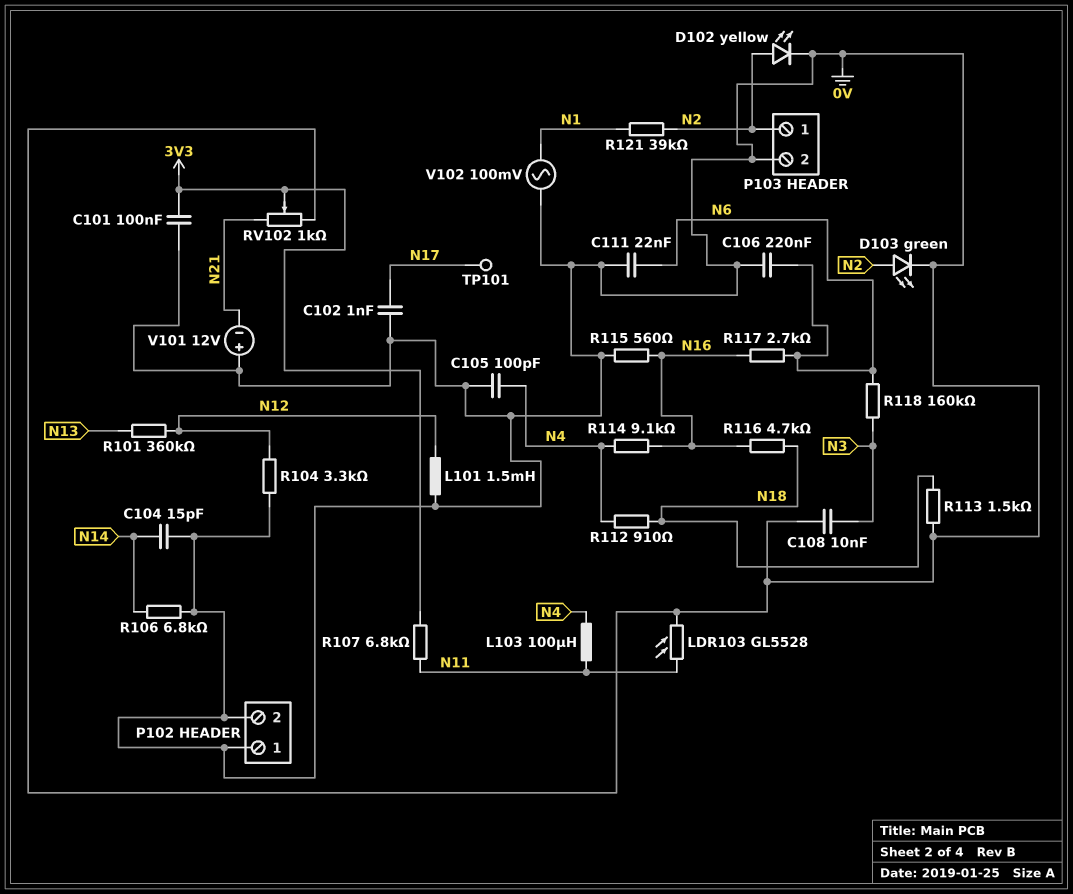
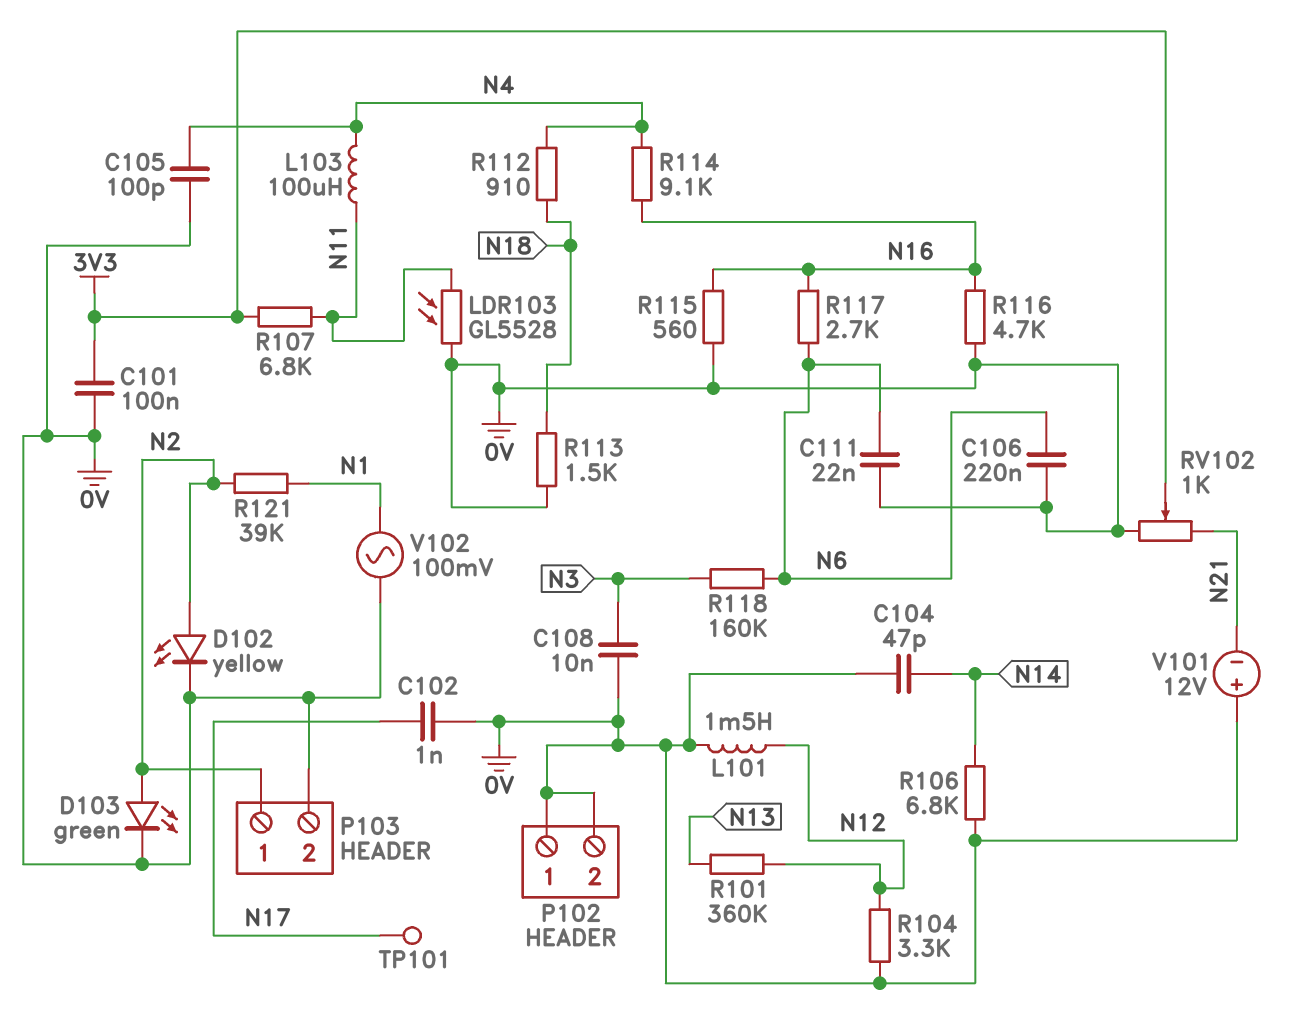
C104: 15pF (0V, N14) -> 47pF (0V, N14)
R116: 4.7k (N16, N18) -> 4.7k (0V, N16)

